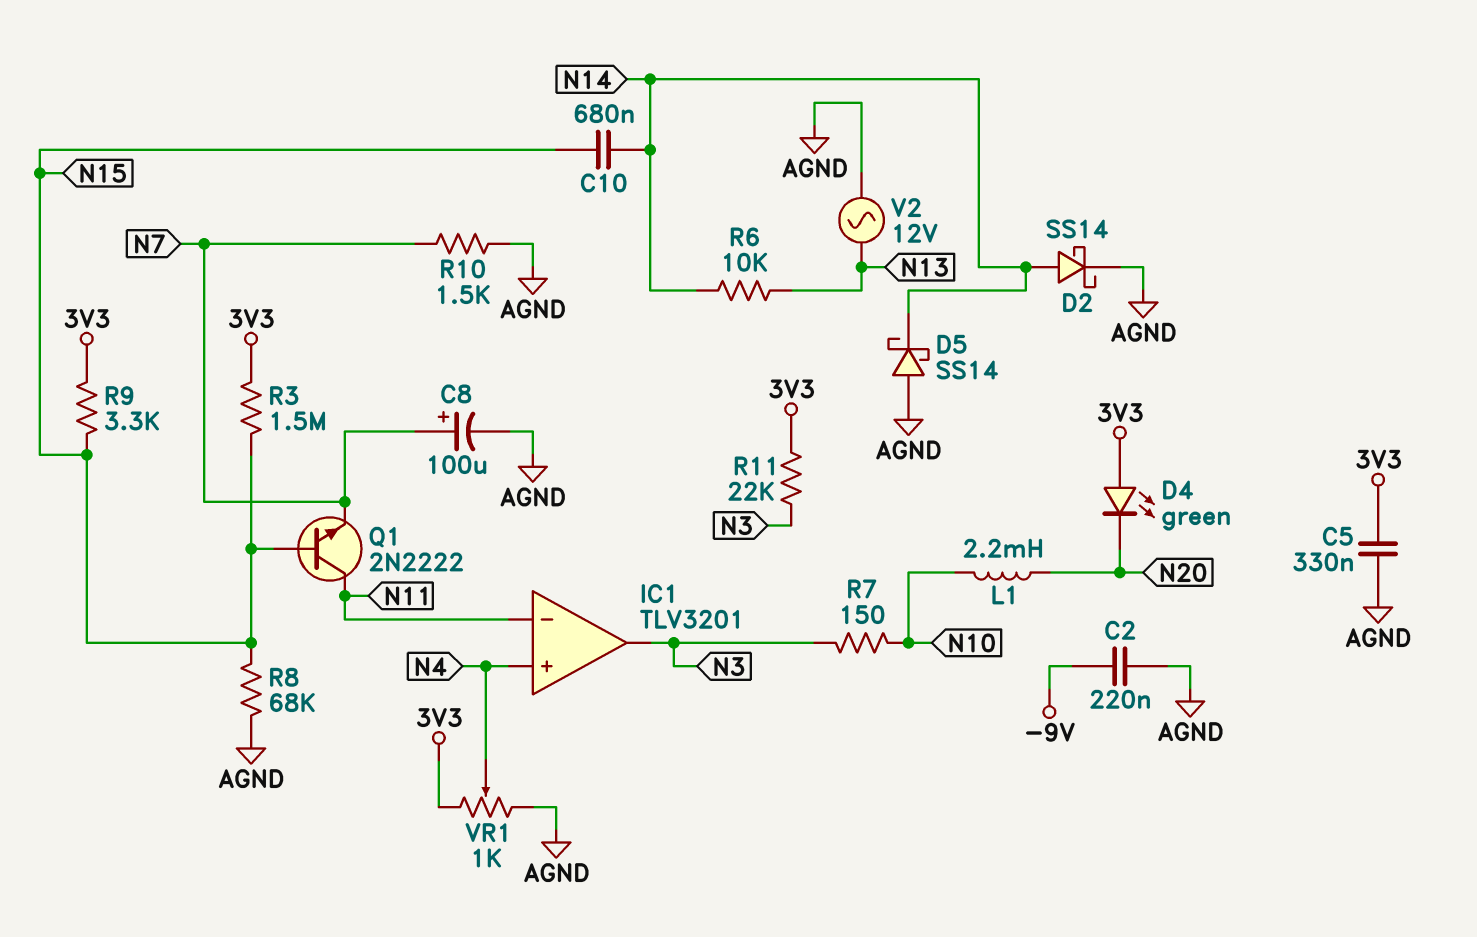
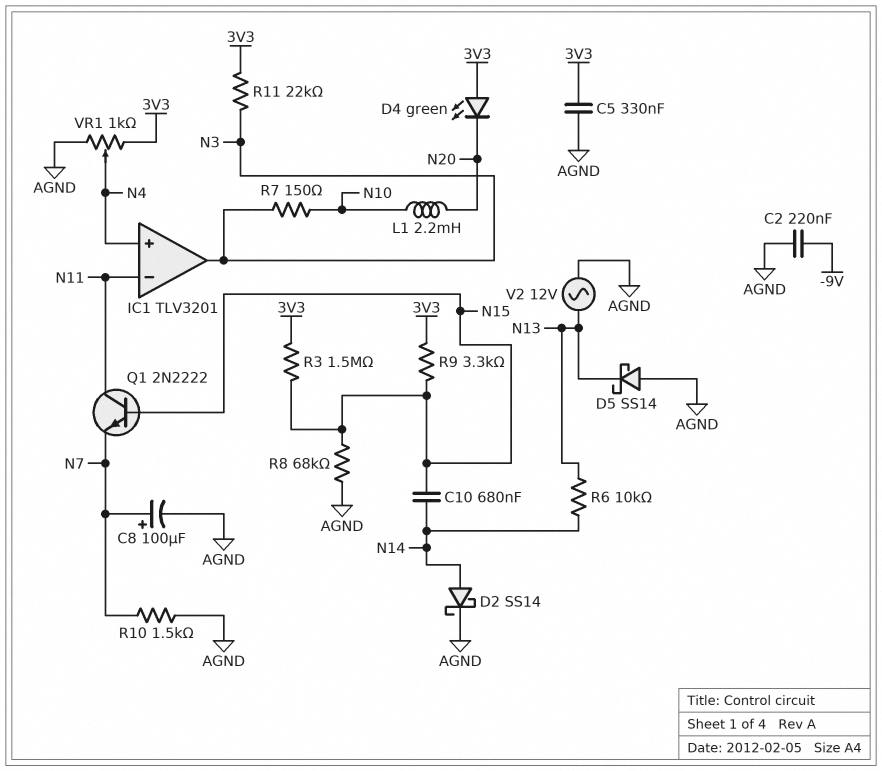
D5: schottky SS14 (A AGND, K N14) -> schottky SS14 (A AGND, K N13)

